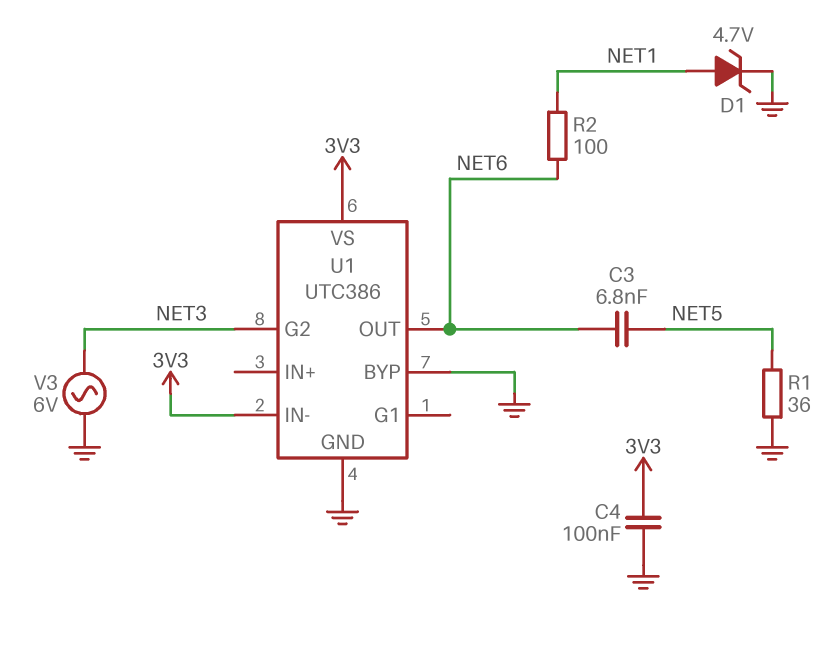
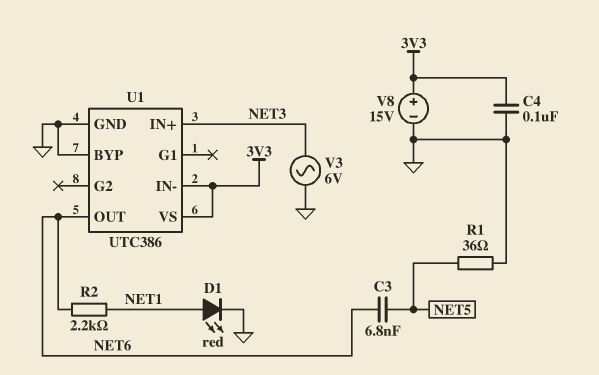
D1: zener 4.7V (A NET1, K GND) -> LED red (A NET1, K GND)
R2: 100 (NET1, NET6) -> 2.2k (NET1, NET6)
U1 pin G2: NET3 -> none
U1 pin IN+: none -> NET3
V8: none -> 15V (plus 3V3, minus GND)

